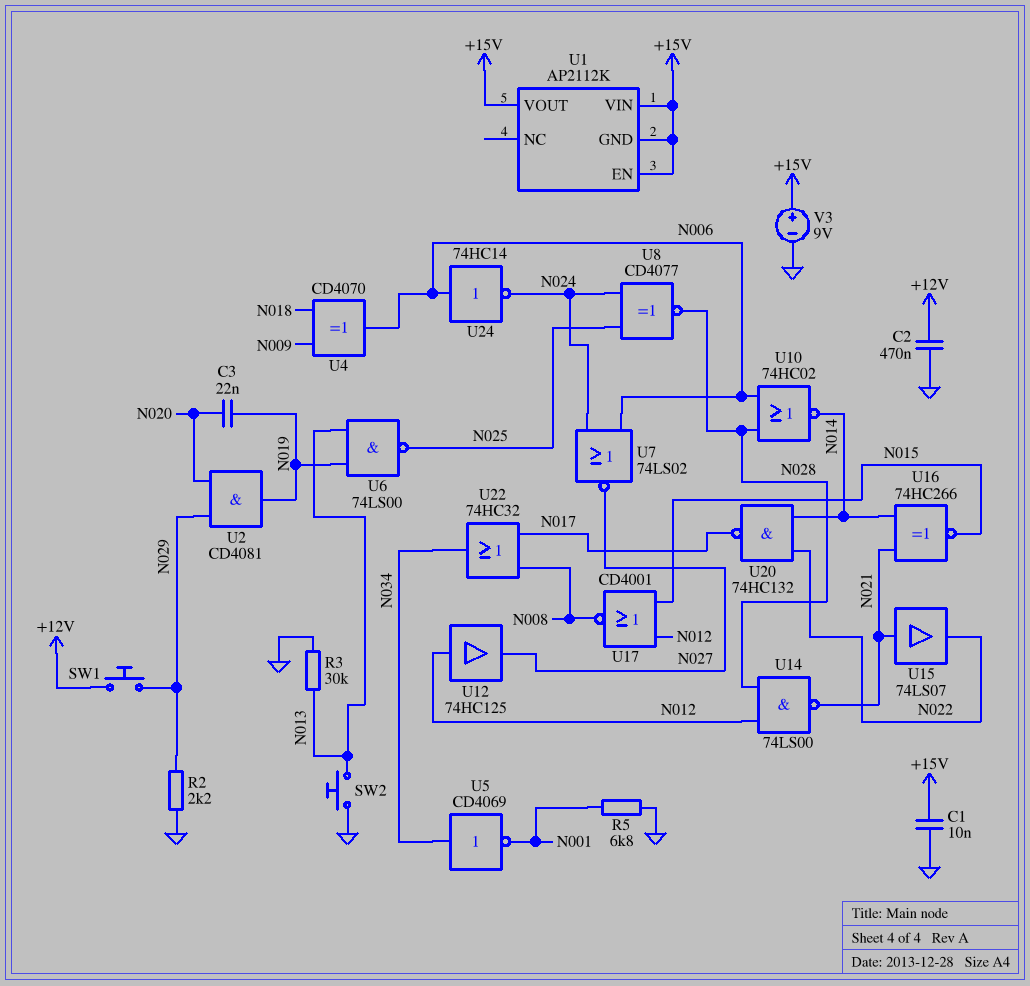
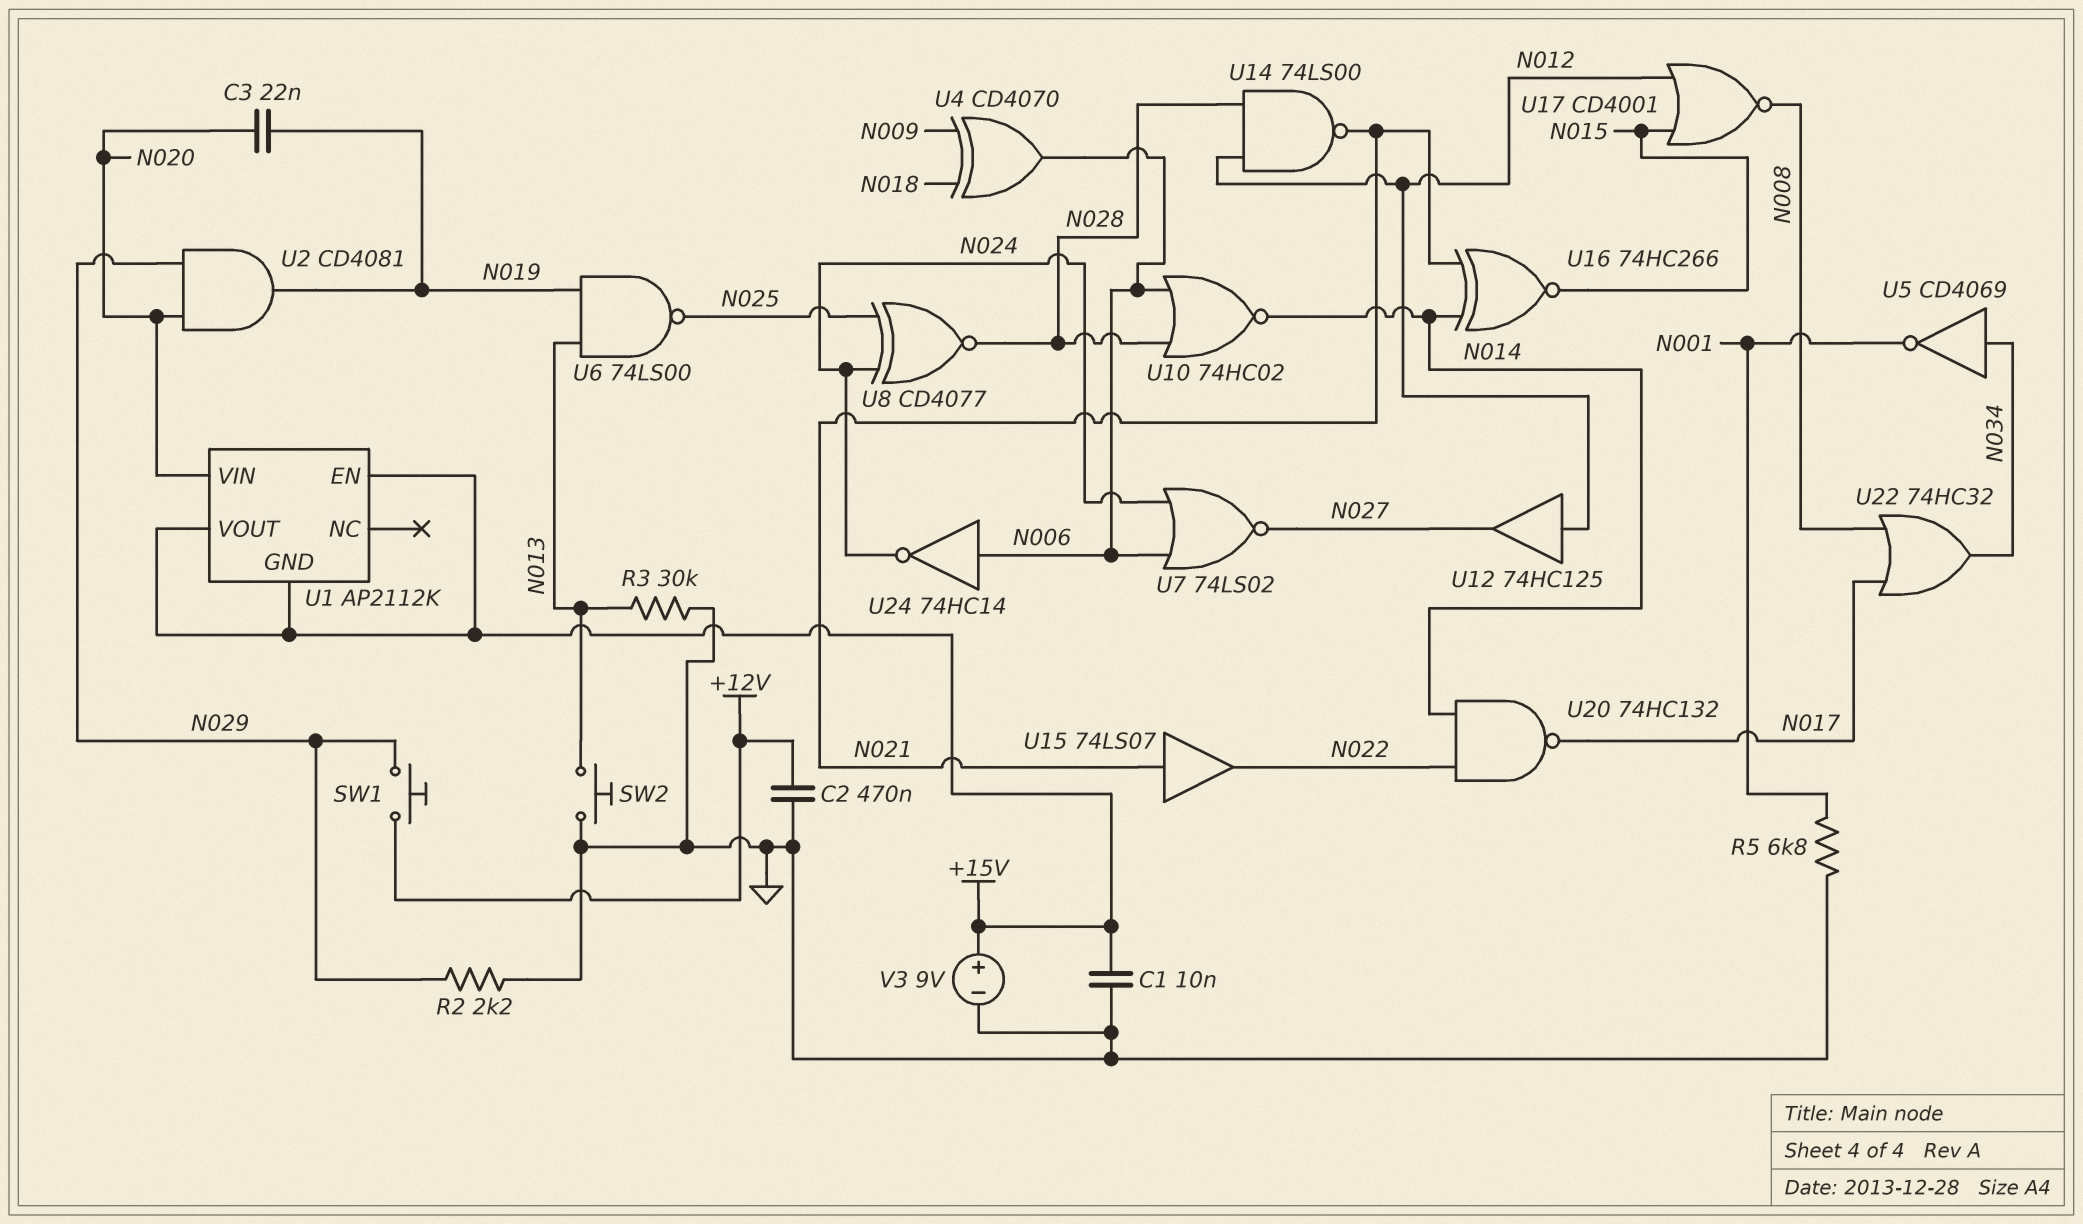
U1 pin VIN: +15V -> N020

